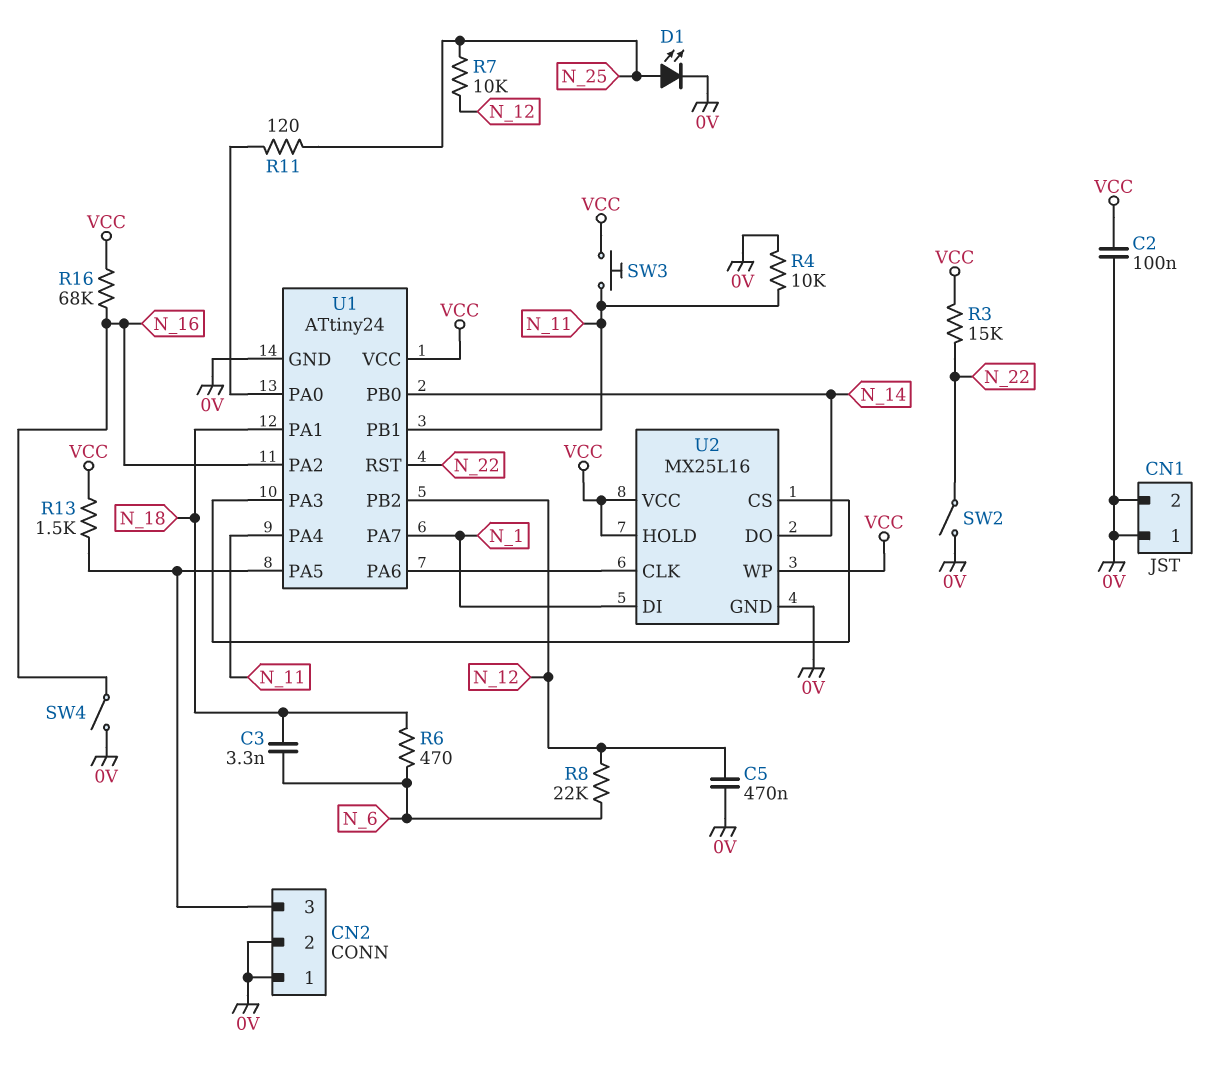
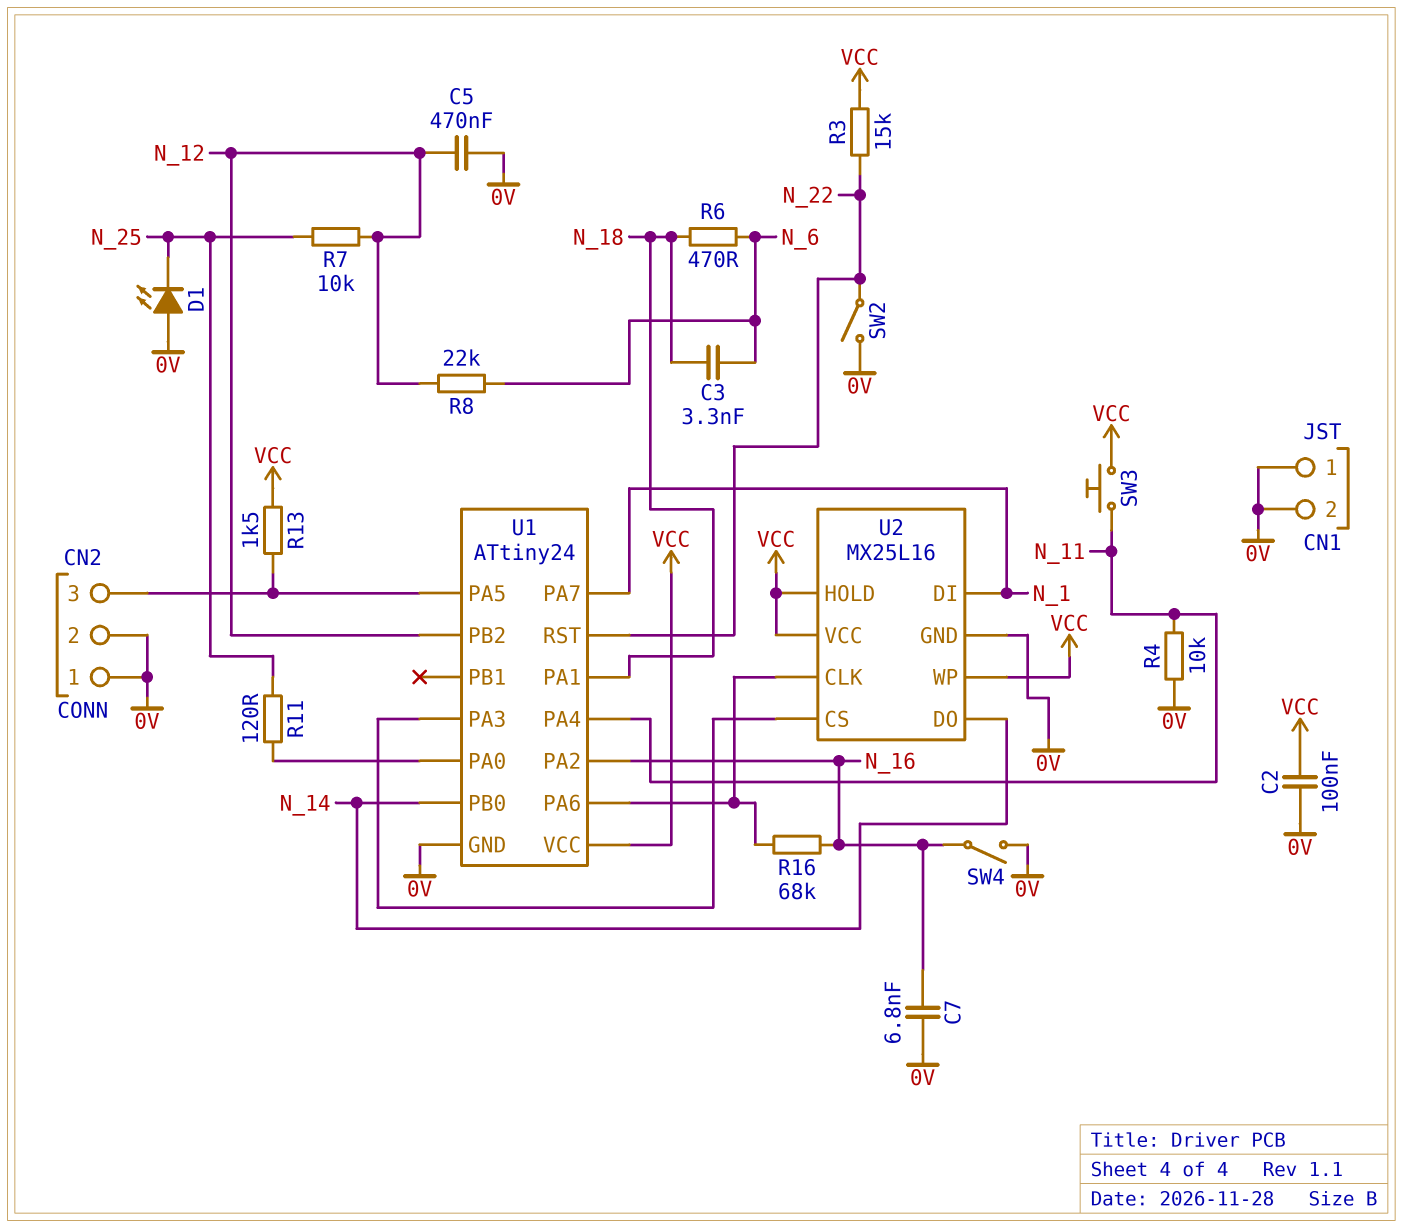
C7: none -> 6.8nF (0V, N_16)
D1: LED (A N_25, K 0V) -> LED (A 0V, K N_25)
R16: 68k (N_16, VCC) -> 68k (N_16, U1/PA6)
U1 pin PB1: N_11 -> none

